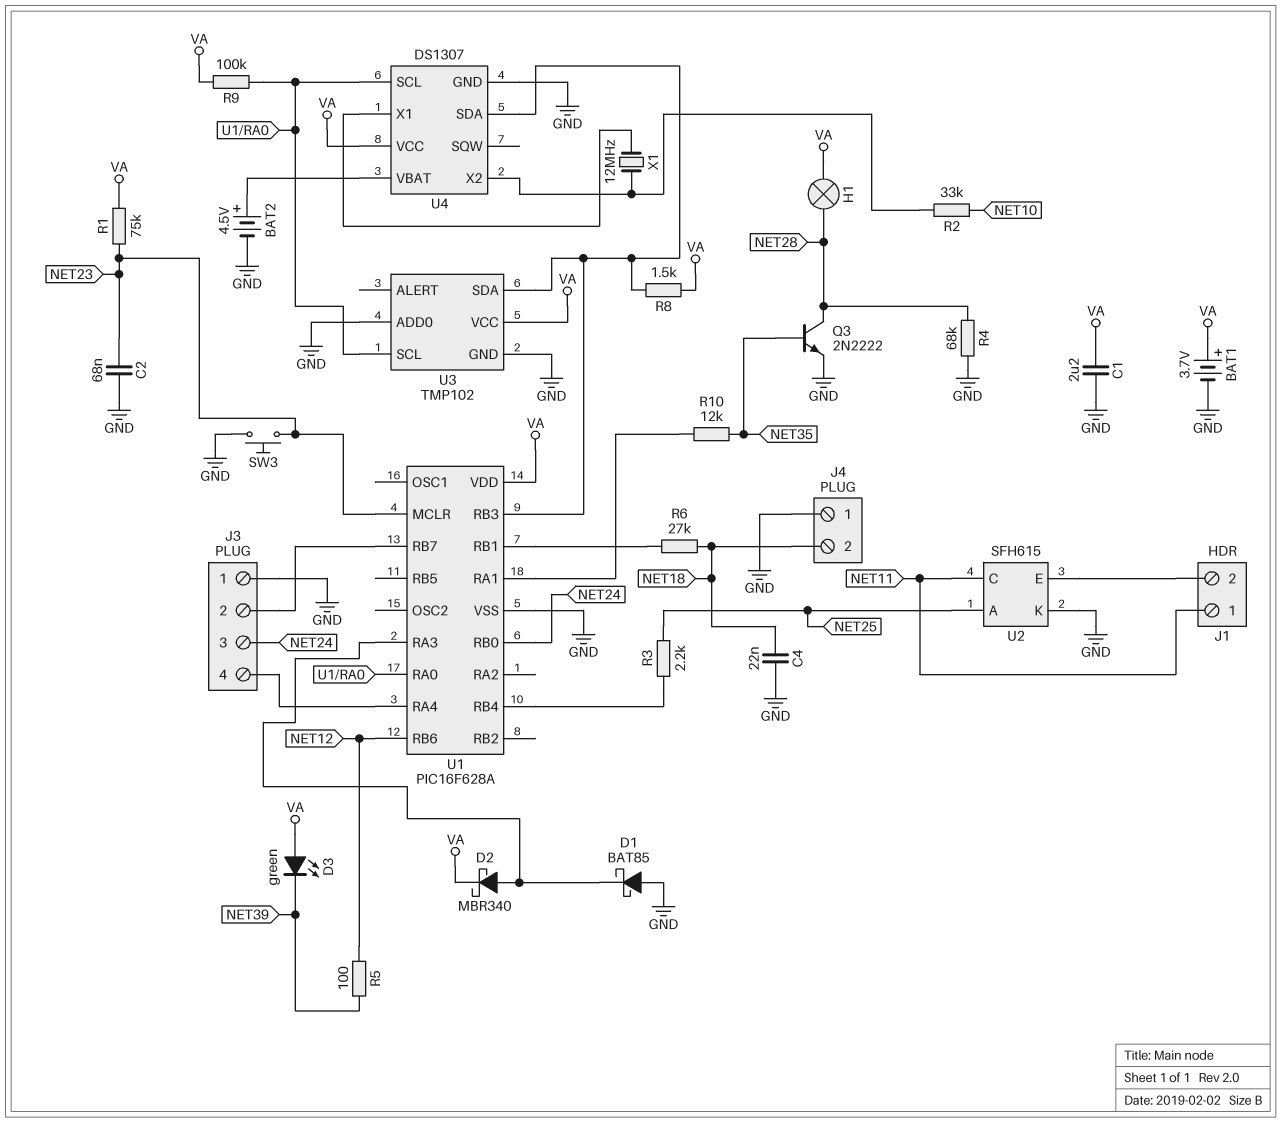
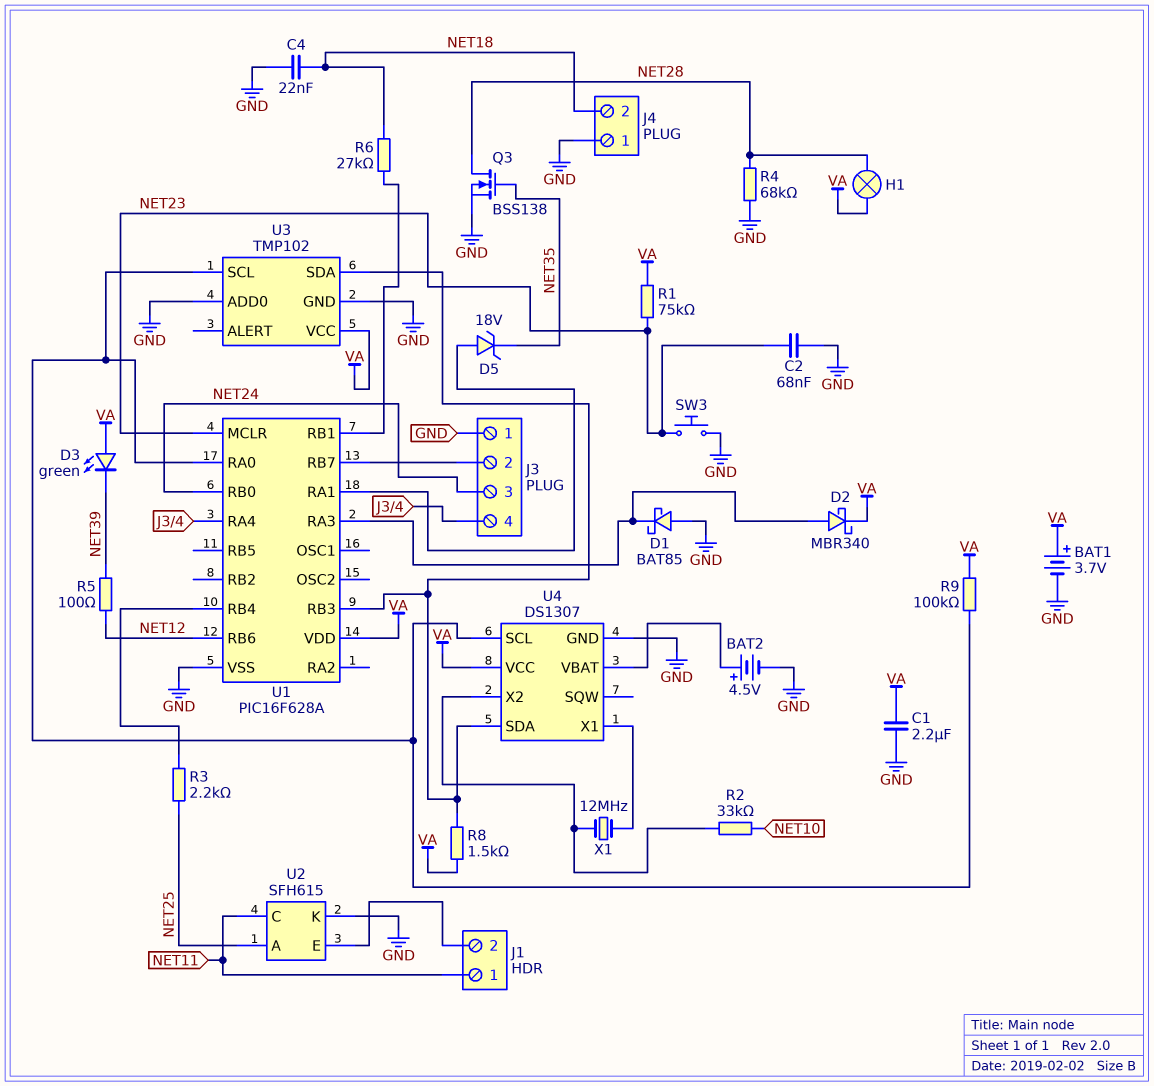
D5: none -> zener 18V (A U1/RA1, K NET35)
Q3: NPN 2N2222 (B NET35, C NET28, E GND) -> NMOS BSS138 (G NET35, D NET28, S GND)
R10: 12k (NET35, U1/RA1) -> none

